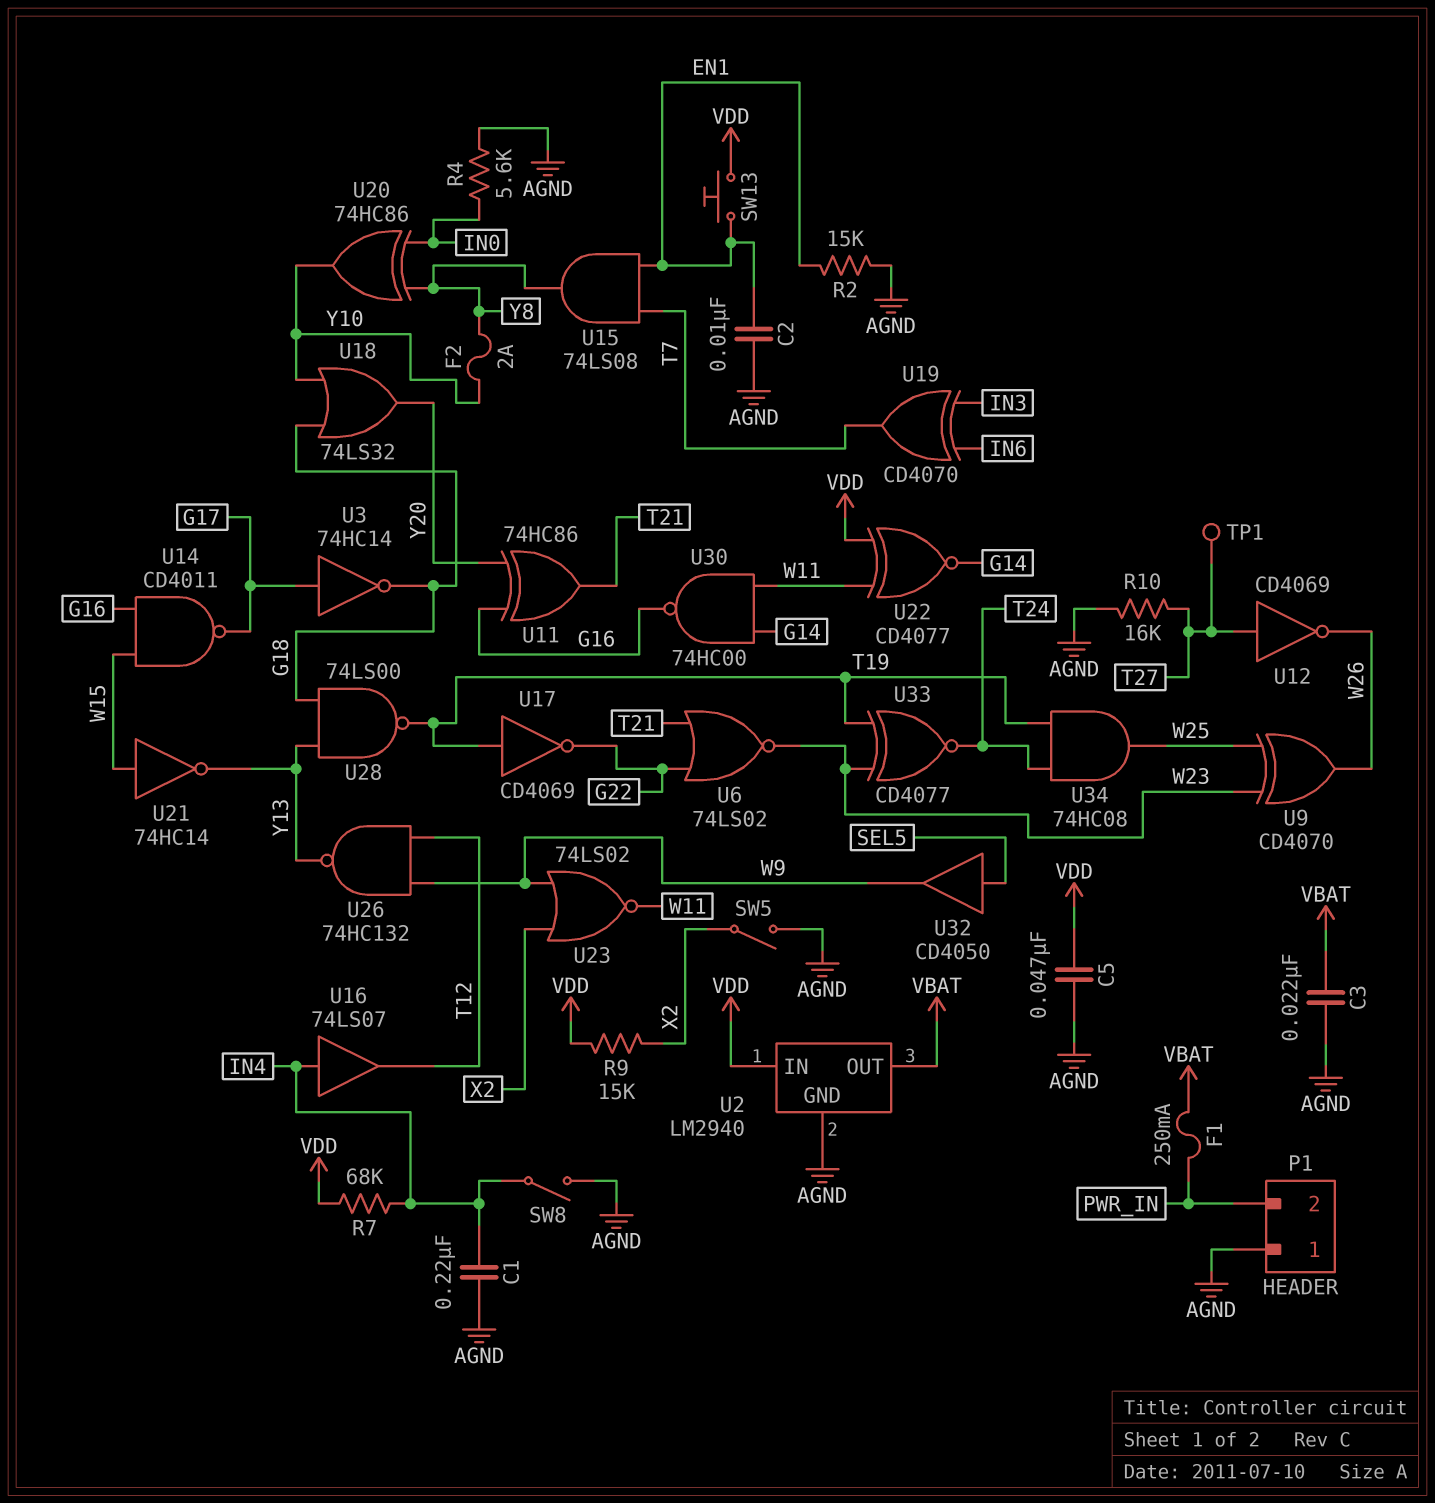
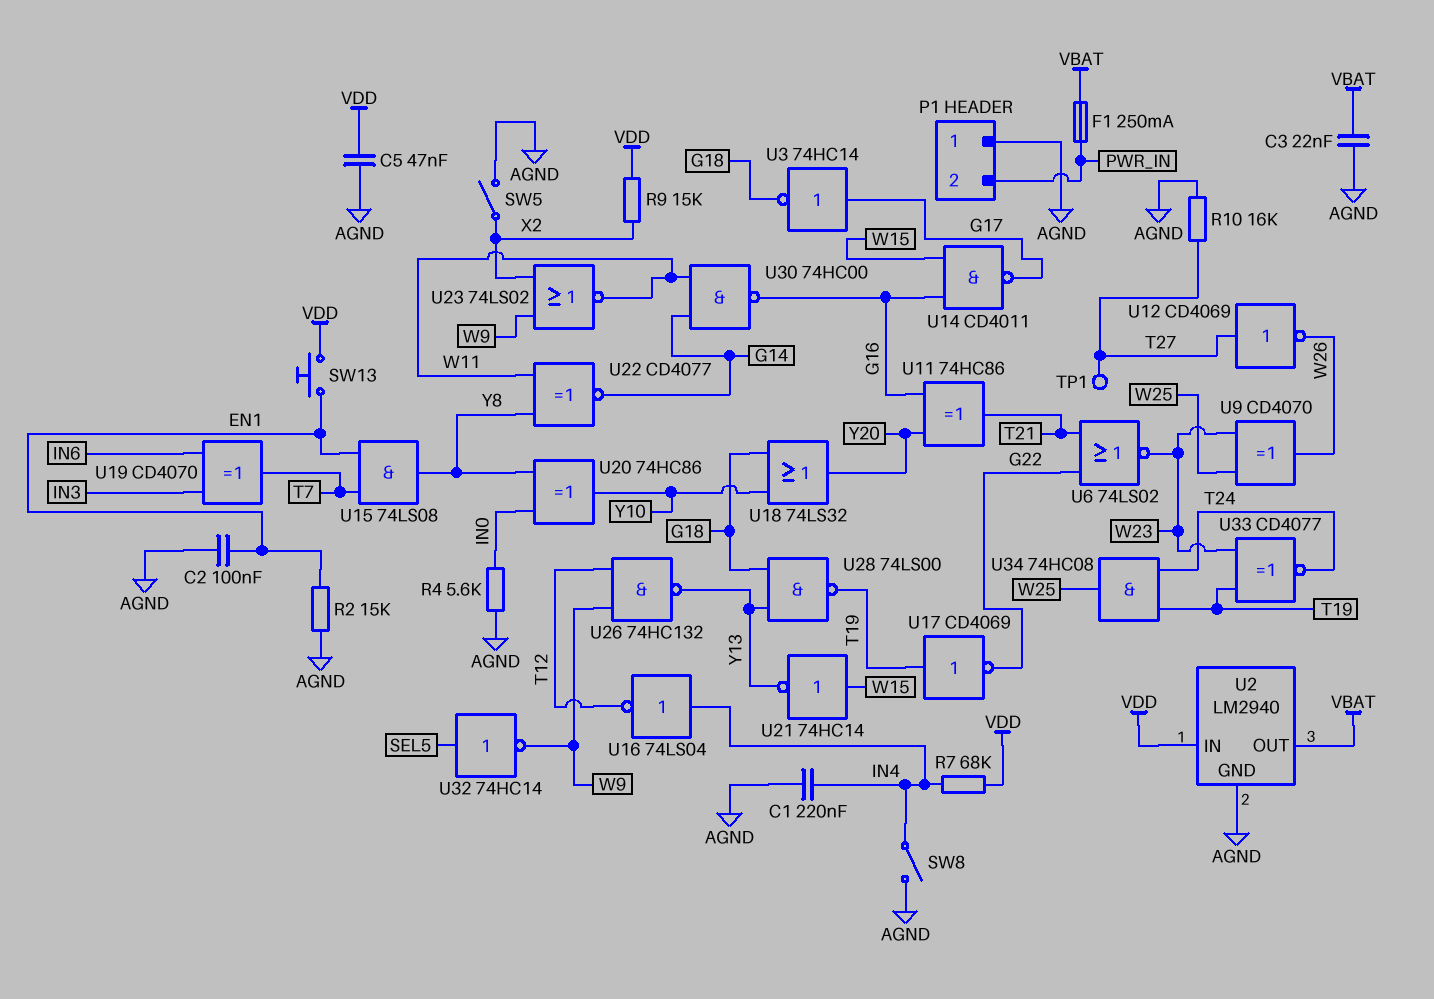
C2: 10nF (AGND, EN1) -> 100nF (AGND, EN1)
F2: 2A (Y8, Y10) -> none
U16: buffer 74LS07 (in IN4, out T12) -> NOT 74LS04 (in IN4, out T12)
U22: XNOR CD4077 (in VDD, in W11, out G14) -> XNOR CD4077 (in W11, in Y8, out G14)
U32: buffer CD4050 (in SEL5, out W9) -> NOT 74HC14 (in SEL5, out W9)

